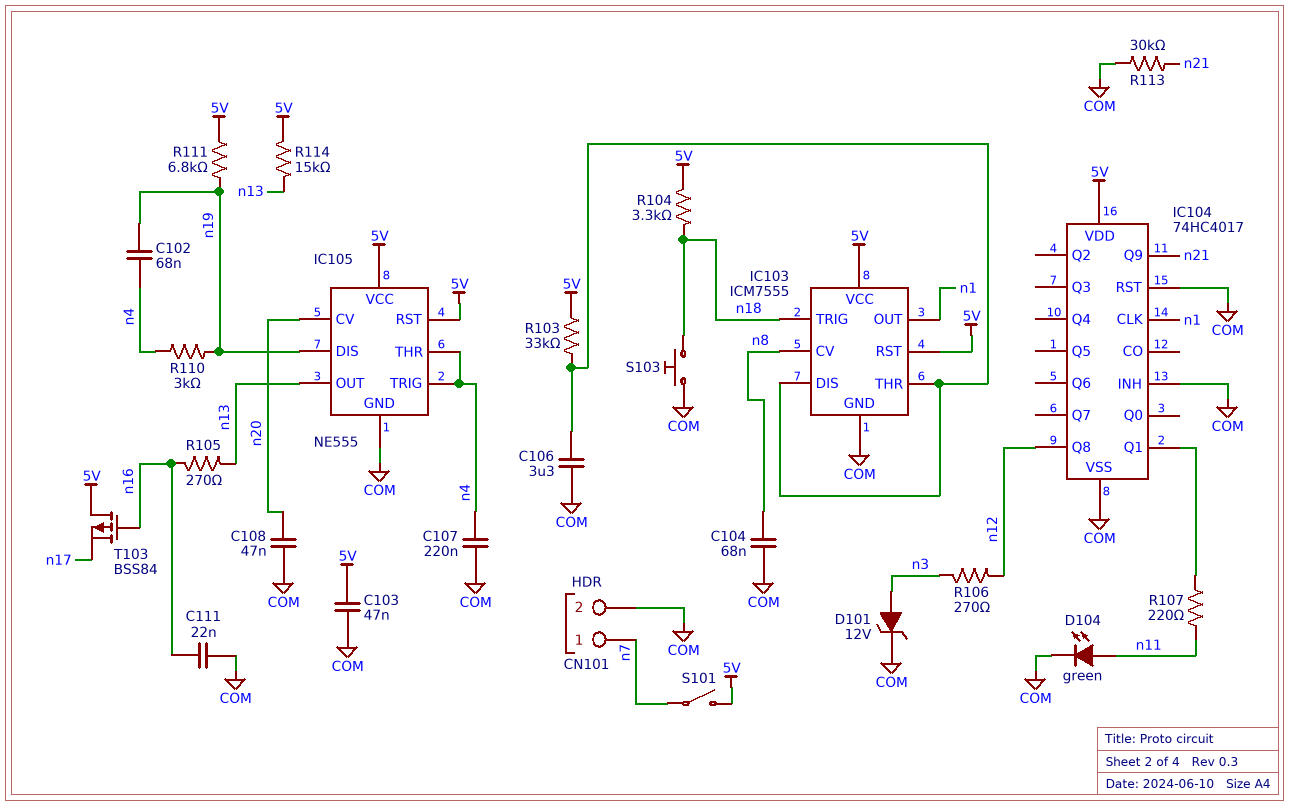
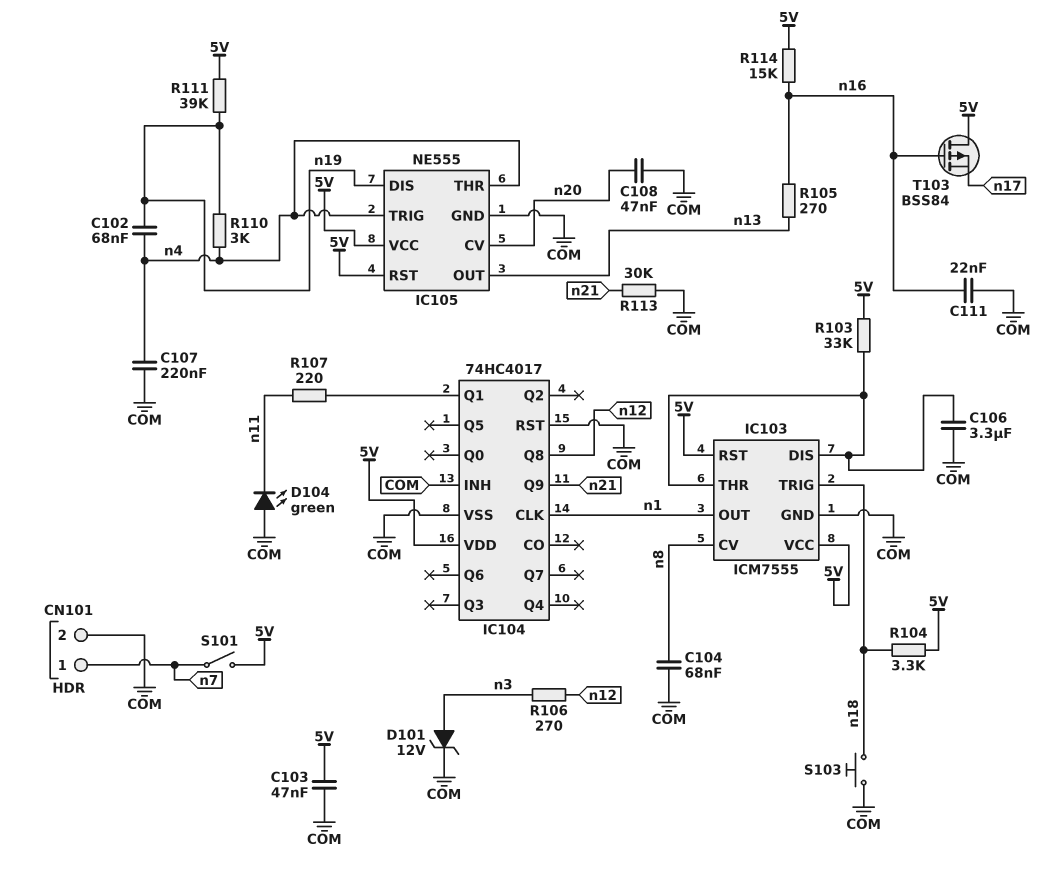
D104: LED green (A n11, K COM) -> LED green (A COM, K n11)
R111: 6.8k (5V, n19) -> 39k (5V, n19)
R114: 15k (5V, n13) -> 15k (5V, n16)

